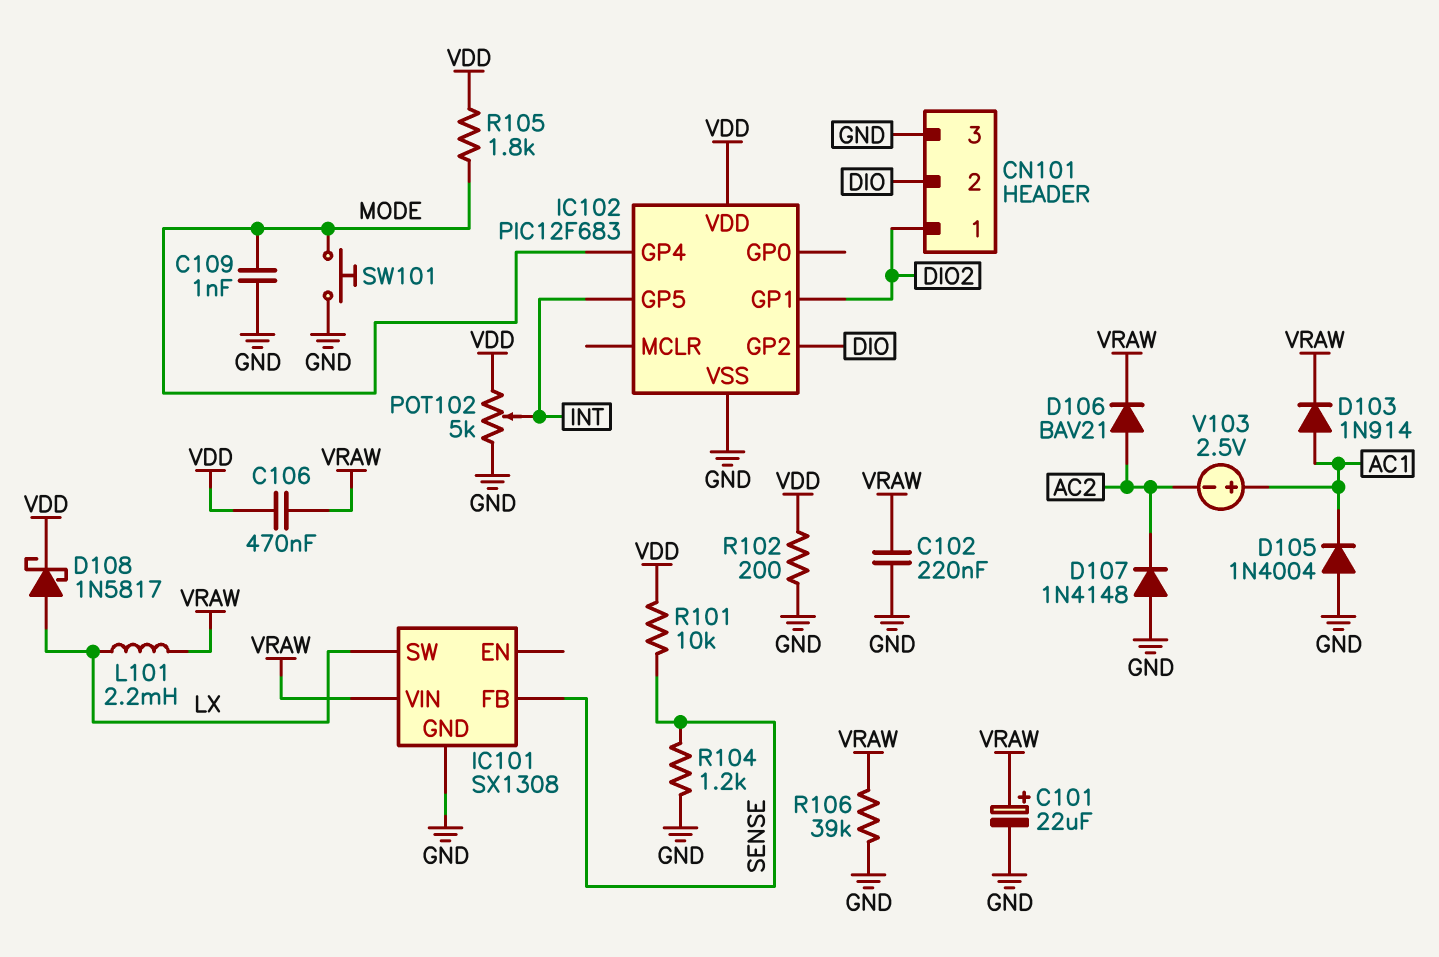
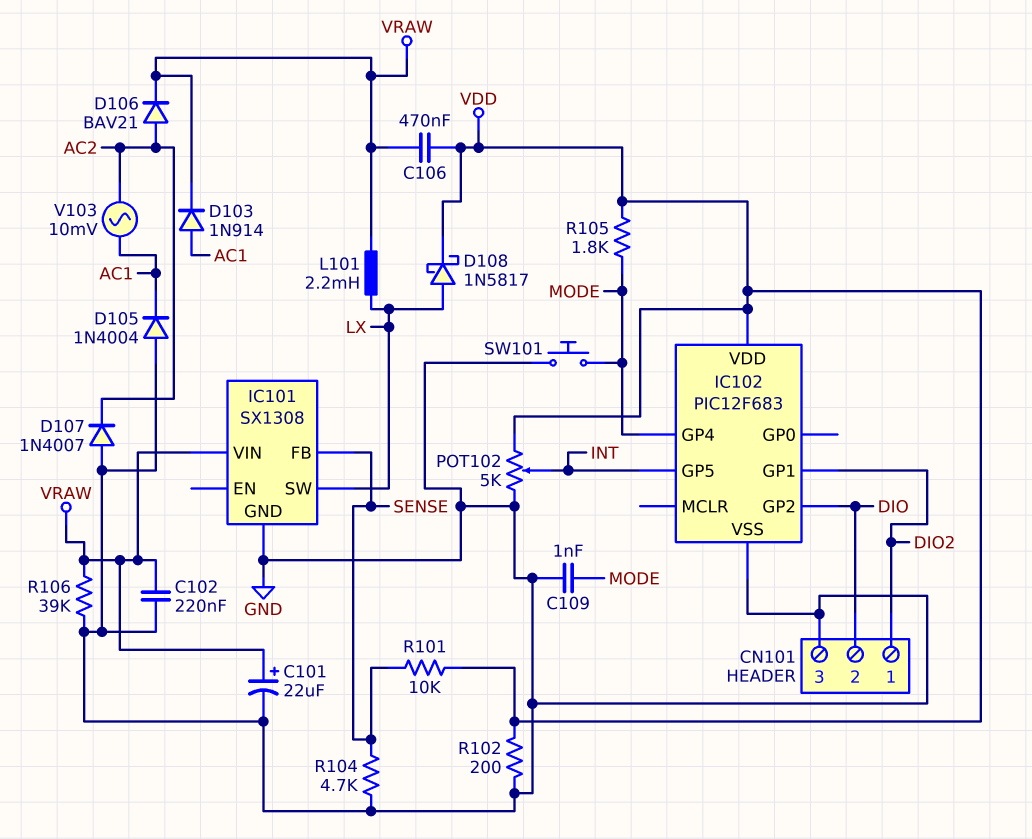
D107: diode 1N4148 (A GND, K AC2) -> diode 1N4007 (A GND, K AC2)
R104: 1.2k (GND, SENSE) -> 4.7k (GND, SENSE)
V103: 2.5V (plus AC1, minus AC2) -> AC 10mV (AC1, AC2)

